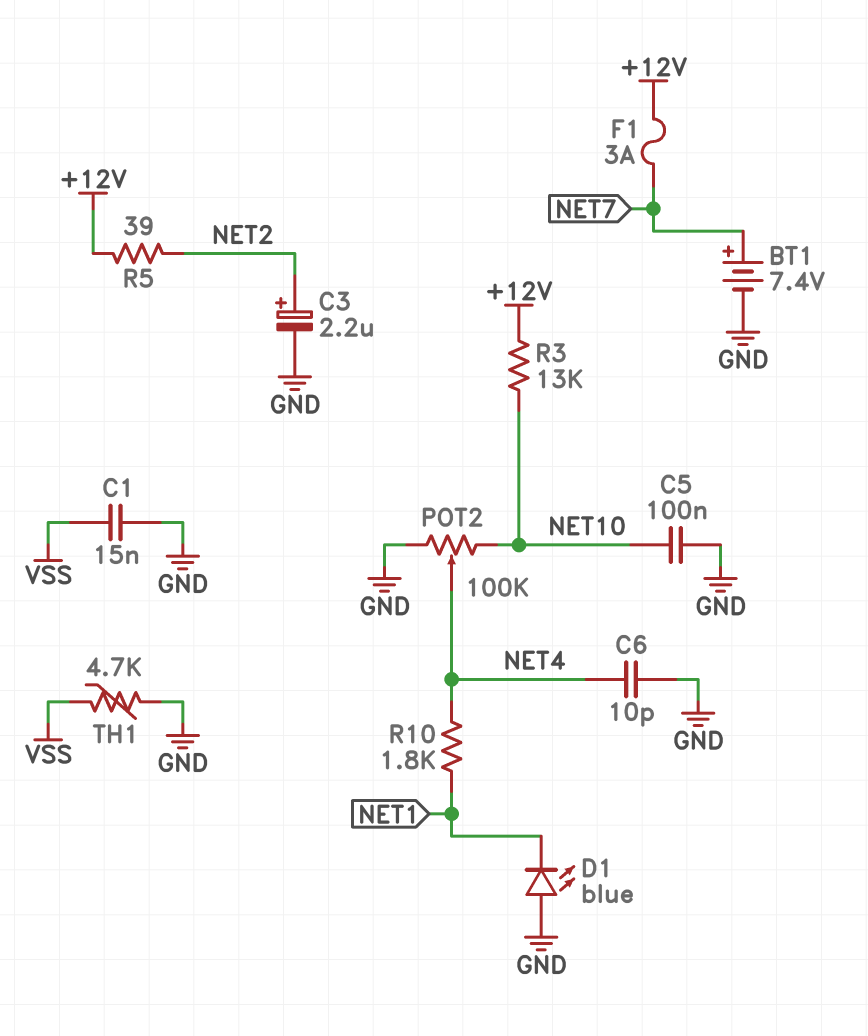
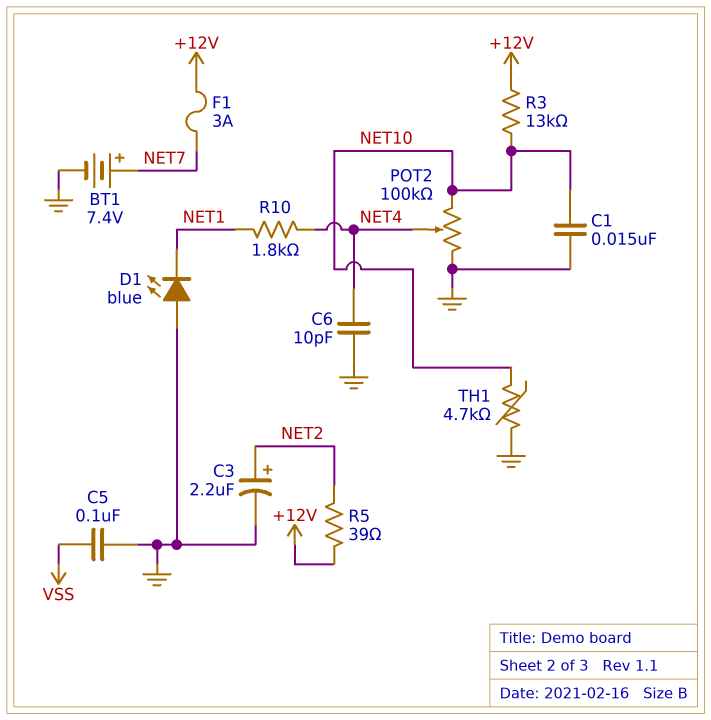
C1: 15nF (GND, VSS) -> 15nF (GND, NET10)
C5: 100nF (GND, NET10) -> 100nF (GND, VSS)
TH1: 4.7k (GND, VSS) -> 4.7k (GND, NET10)

